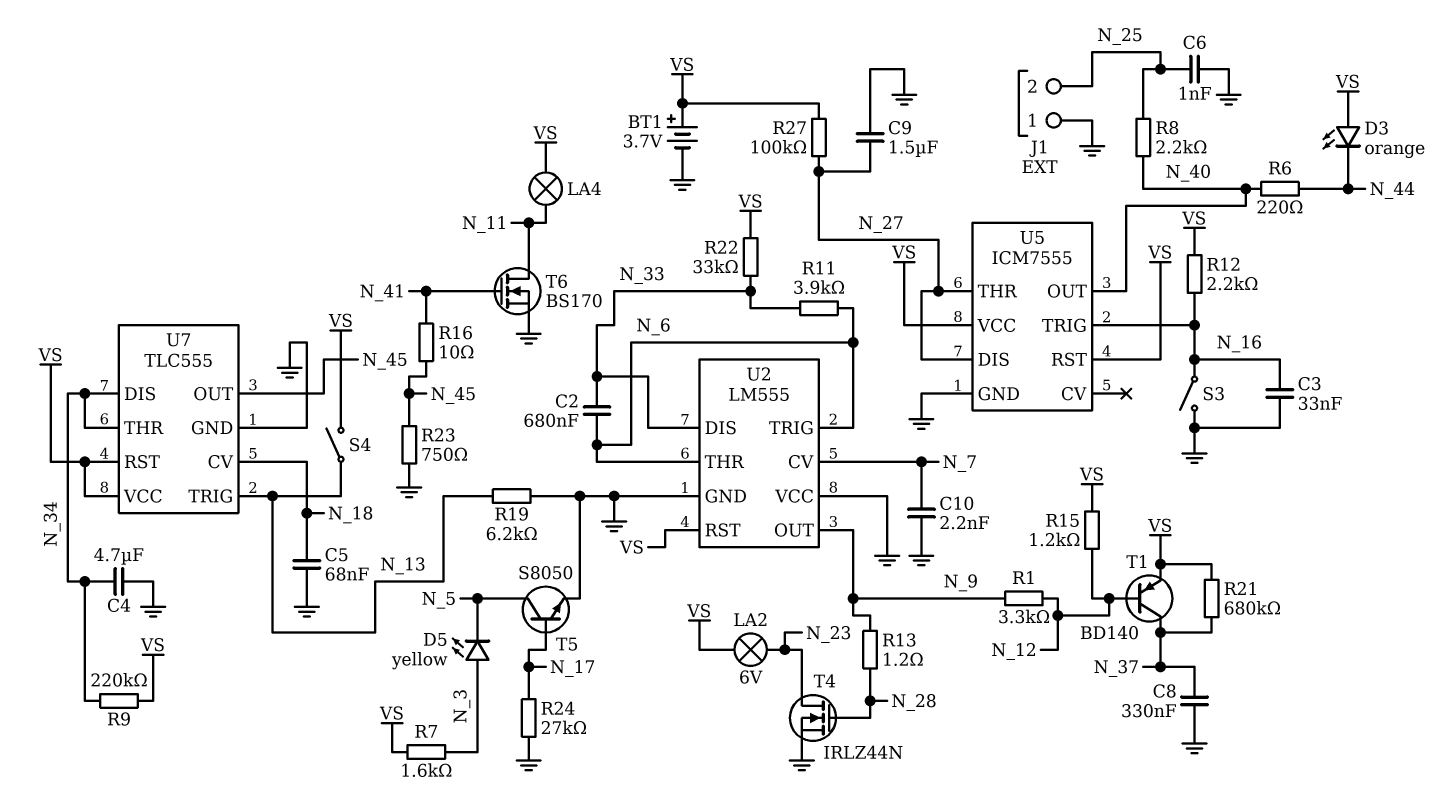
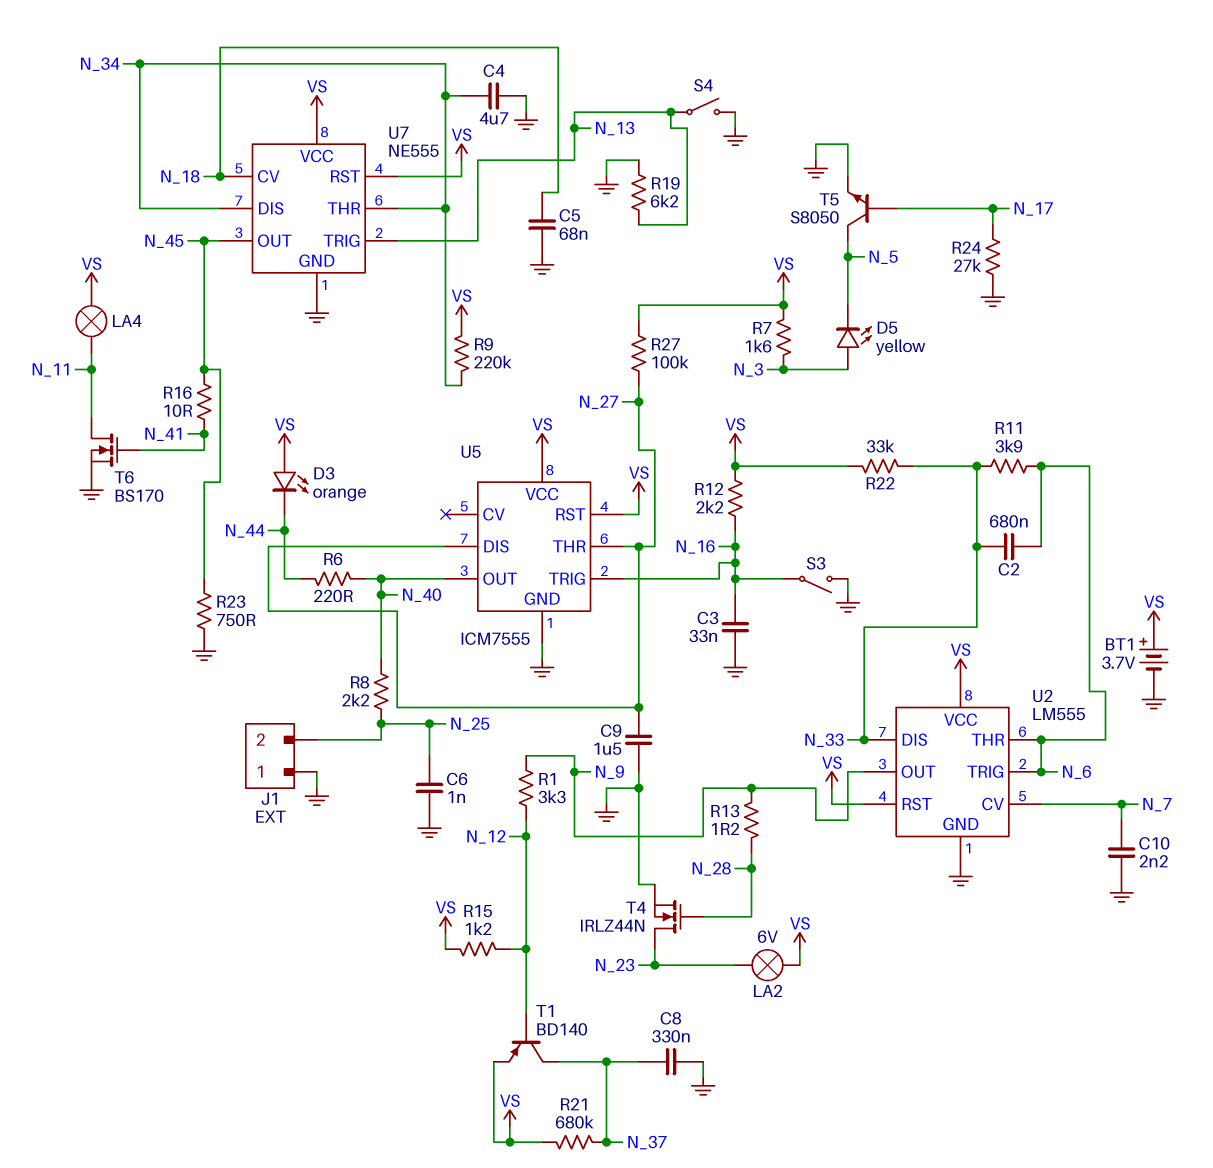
S4: switch (N_13, VS) -> switch (GND, N_13)
U2 pin VCC: GND -> VS
U7: TLC555 -> NE555

